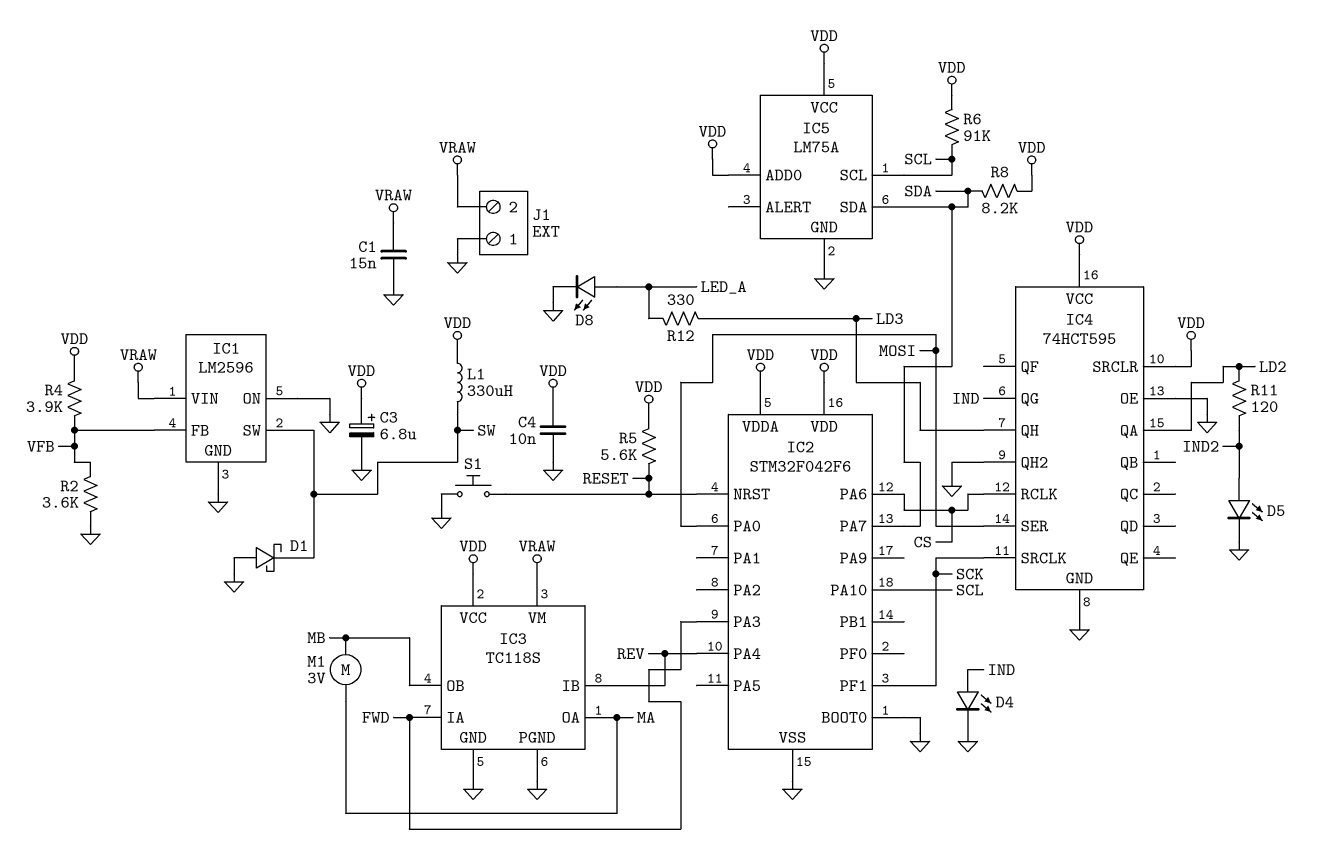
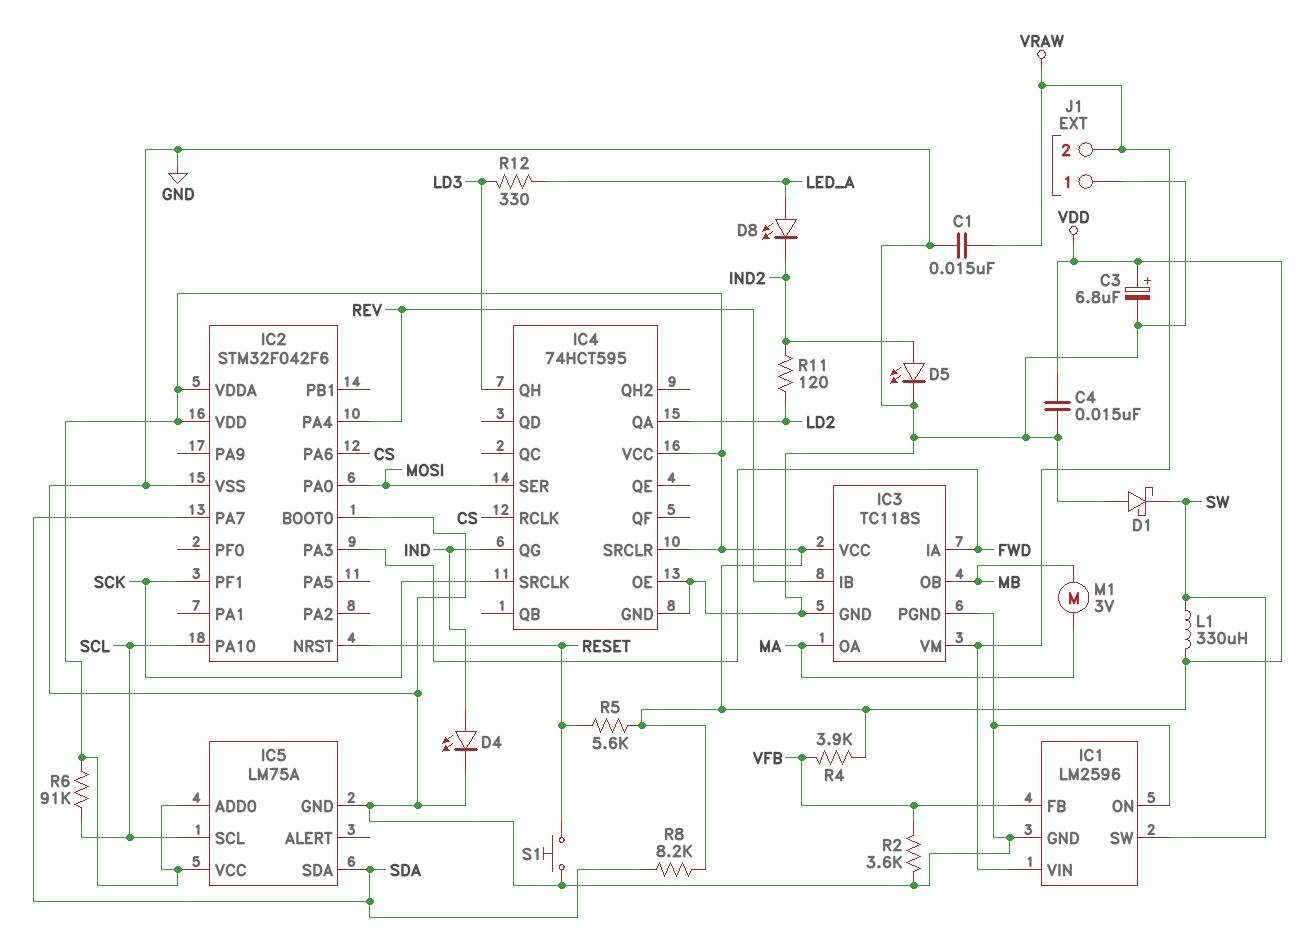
C4: 10nF (GND, VDD) -> 15nF (GND, VDD)
D8: LED (A LED_A, K GND) -> LED (A LED_A, K IND2)
IC4 pin QH2: GND -> none

